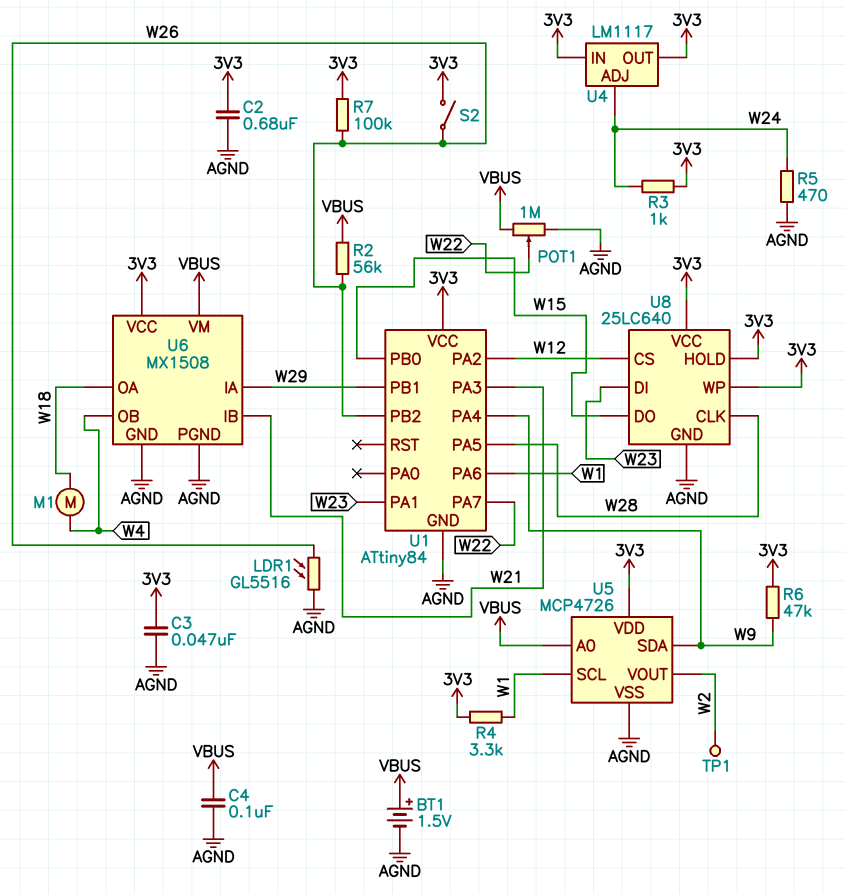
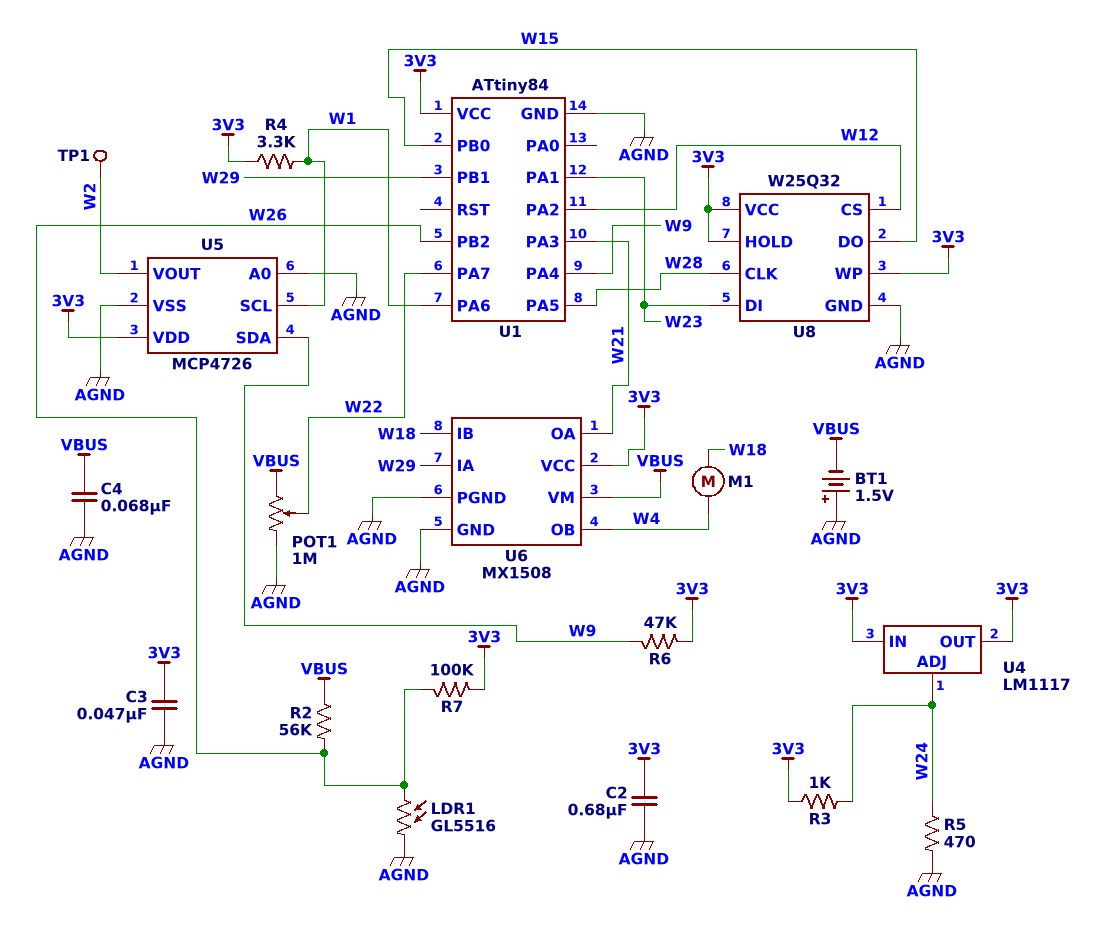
BT1: 1.5V (plus VBUS, minus AGND) -> 1.5V (plus AGND, minus VBUS)
C4: 100nF (AGND, VBUS) -> 68nF (AGND, VBUS)
S2: switch (3V3, W26) -> none
U5 pin A0: VBUS -> AGND
U6 pin IB: W21 -> W18
U6 pin OA: W18 -> W21
U8: 25LC640 -> W25Q32

